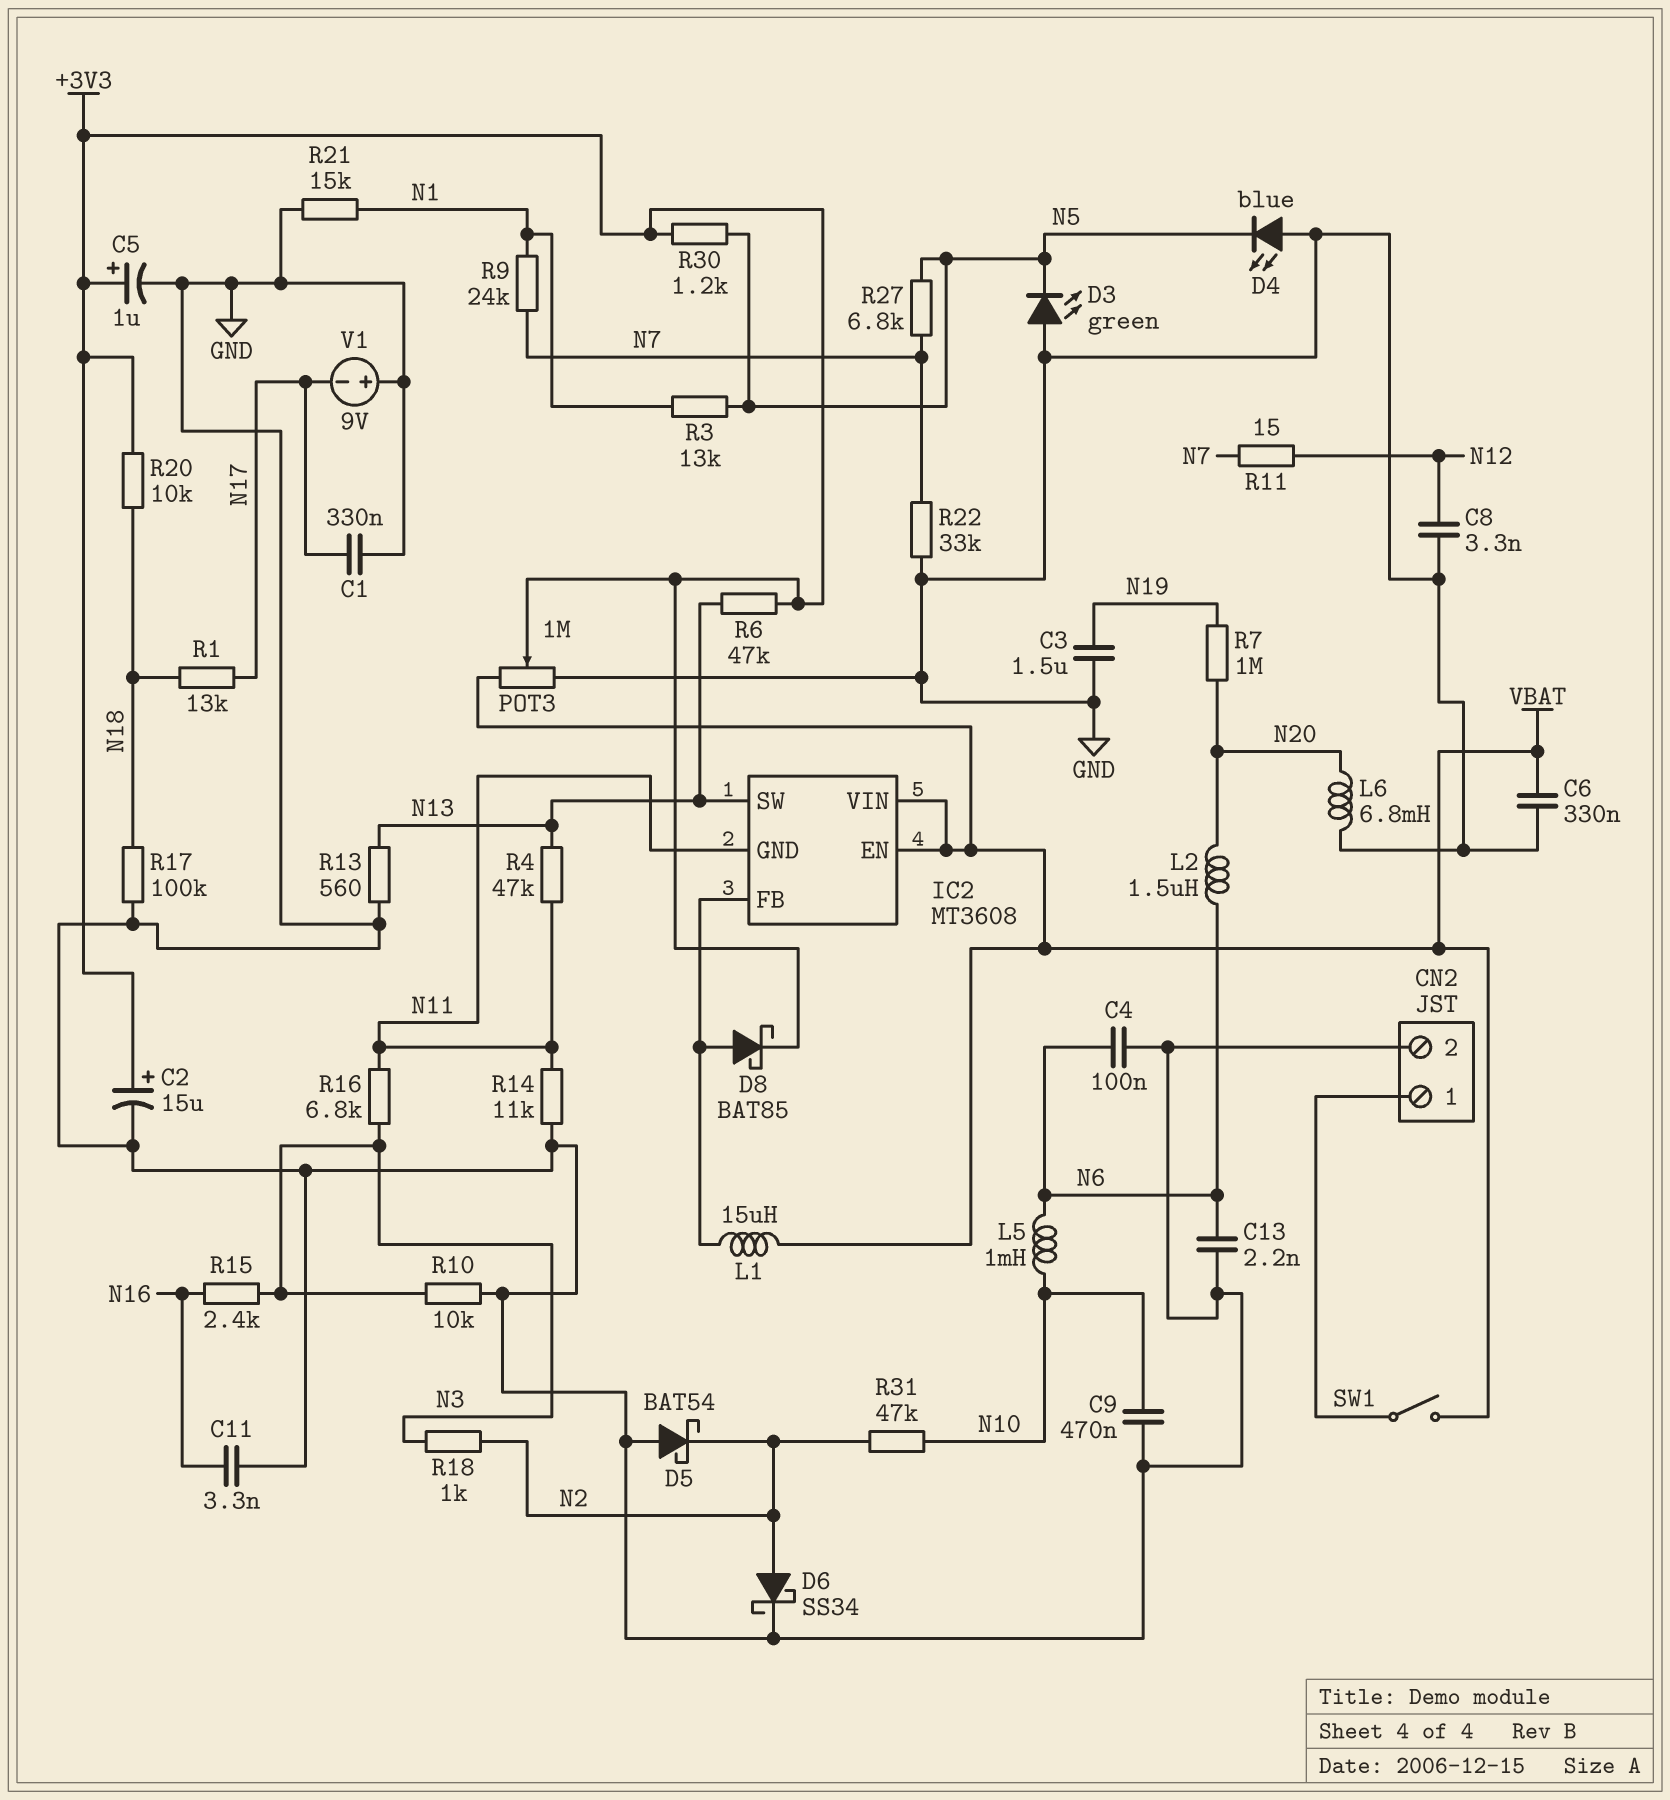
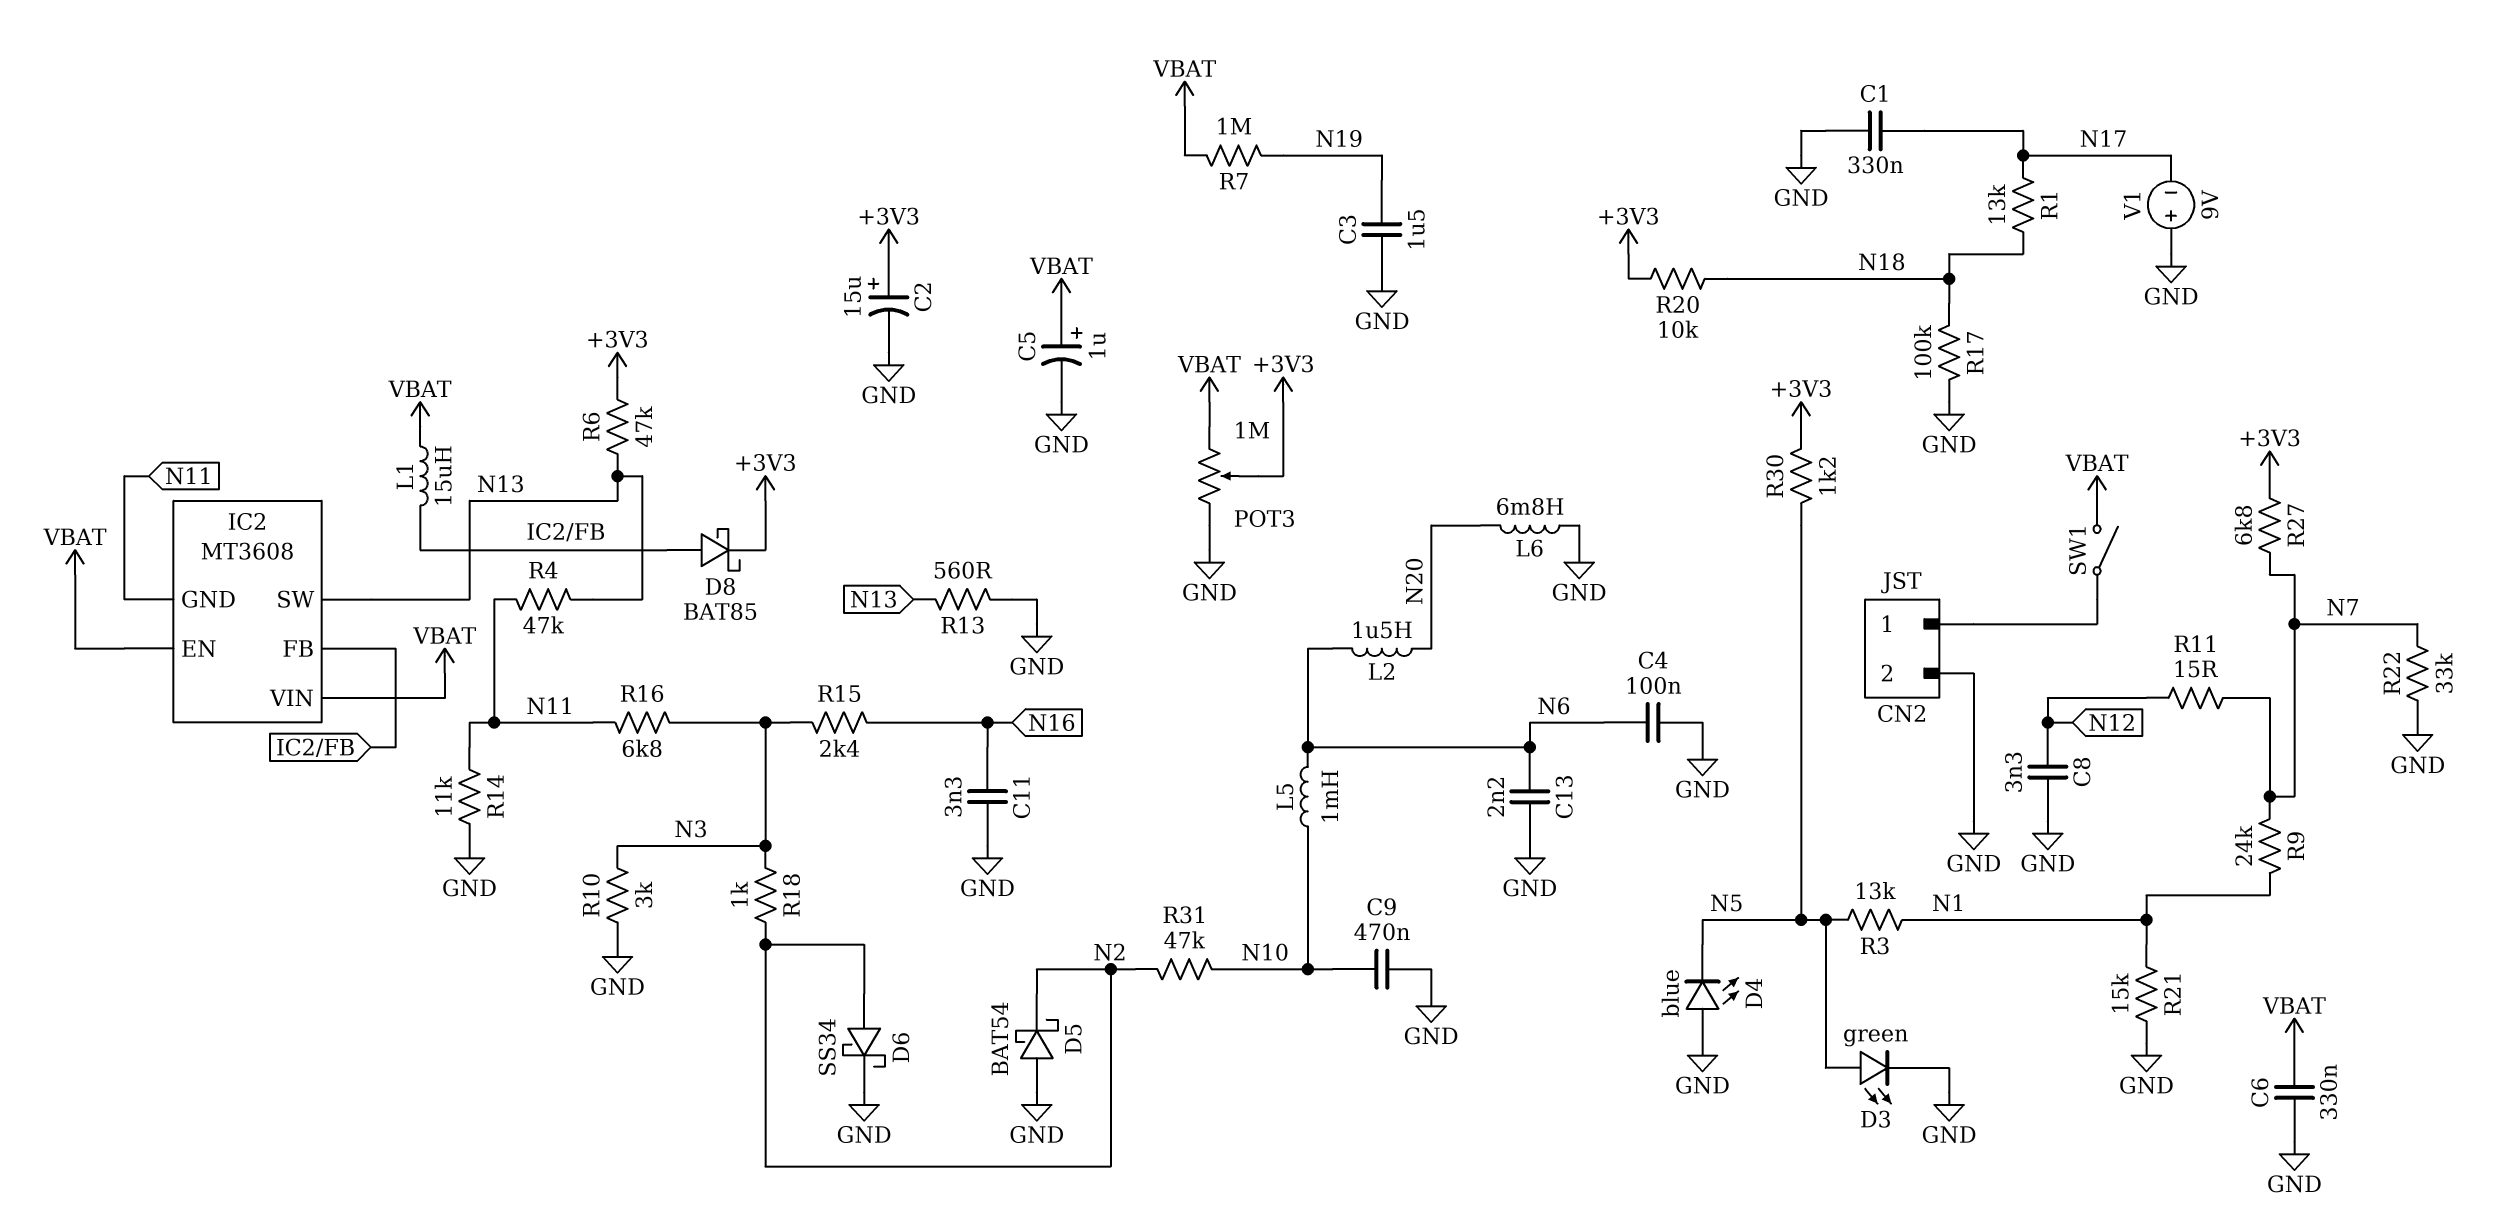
C5: 1uF (plus +3V3, minus GND) -> 1uF (plus VBAT, minus GND)
D3: LED green (A GND, K N5) -> LED green (A N5, K GND)
R7: 1M (N19, N20) -> 1M (N19, VBAT)
R10: 10k (GND, N3) -> 3k (GND, N3)
R27: 6.8k (N5, N7) -> 6.8k (+3V3, N7)

